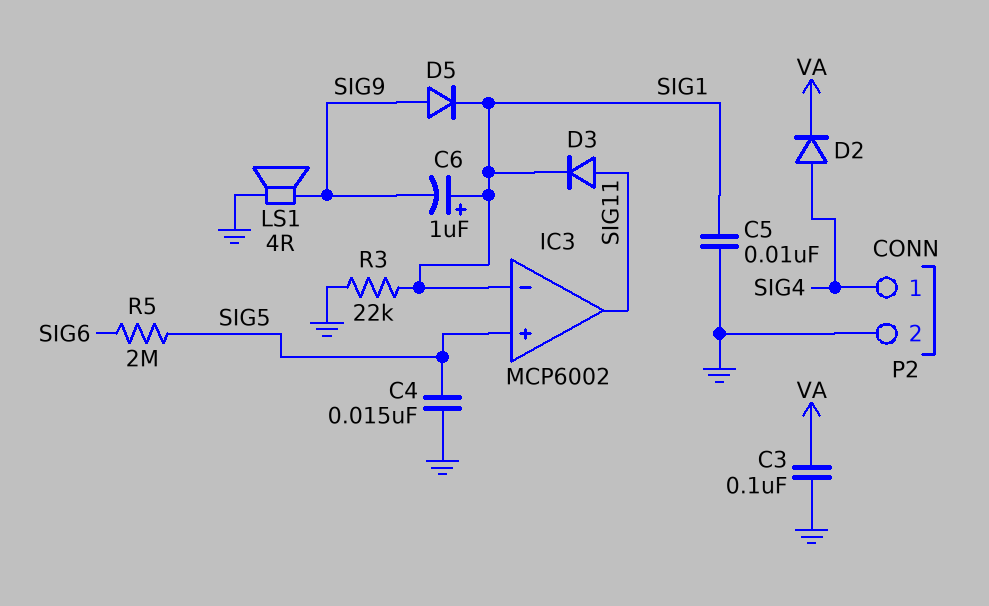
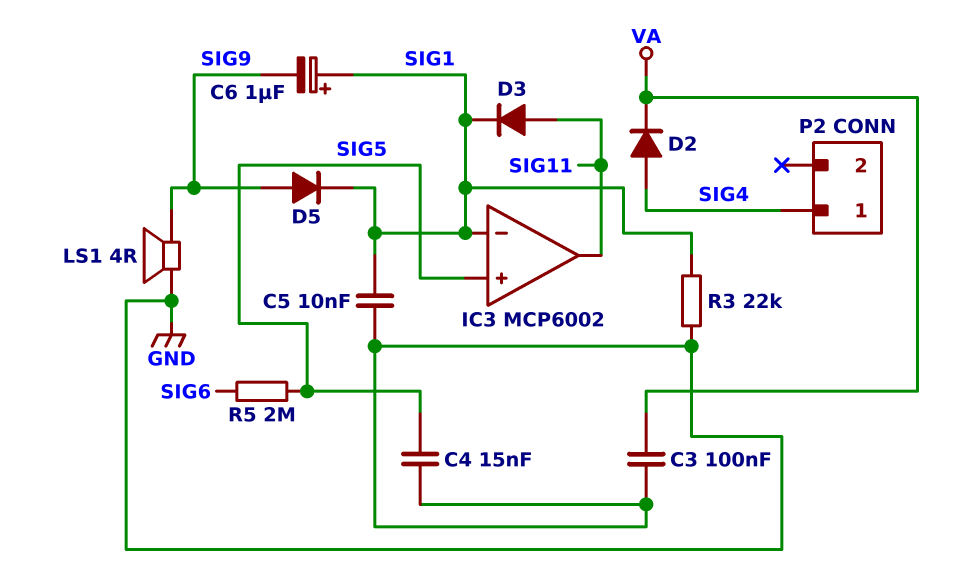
P2 pin 2: GND -> none

